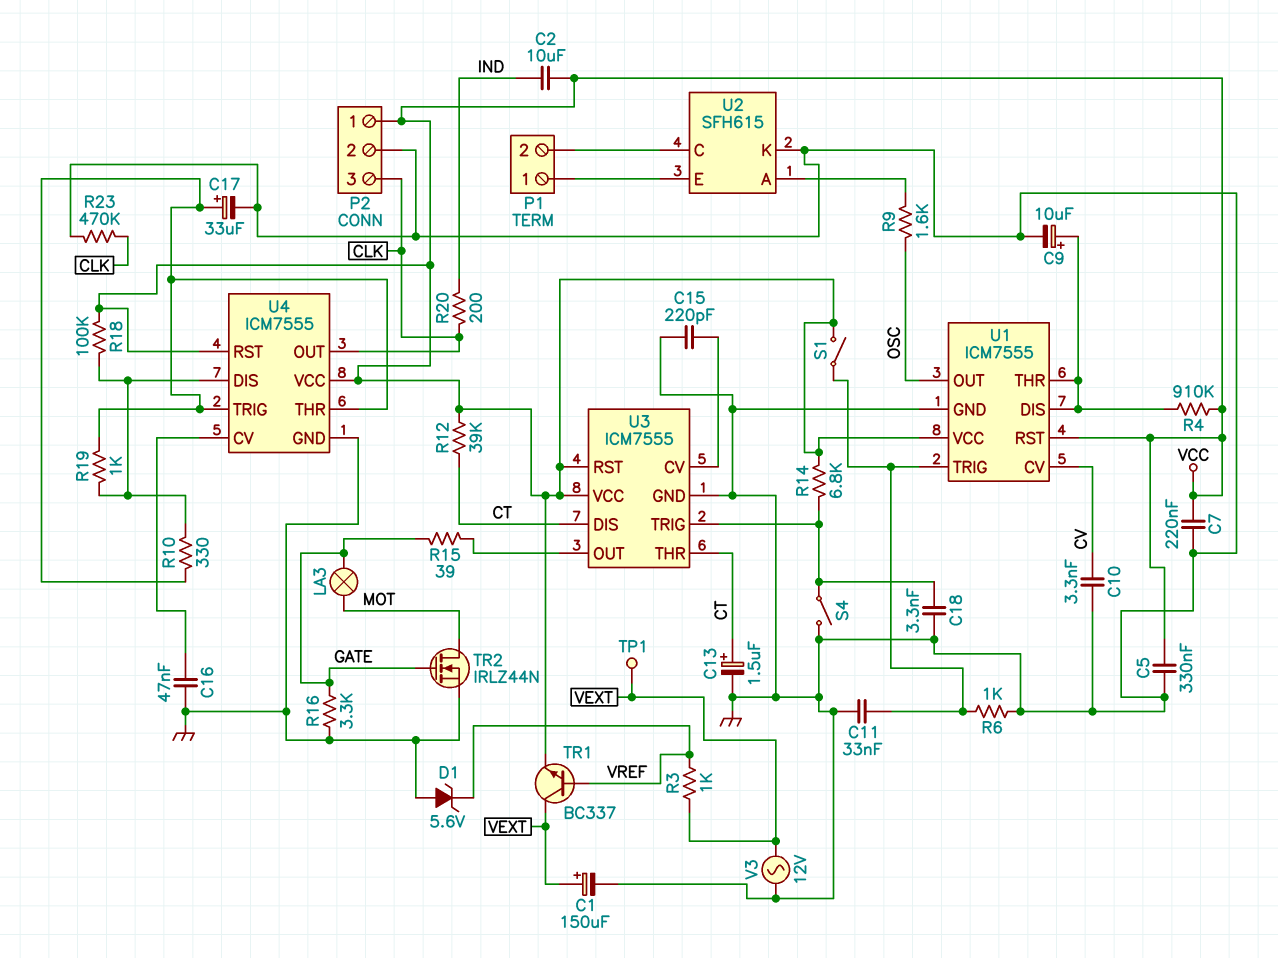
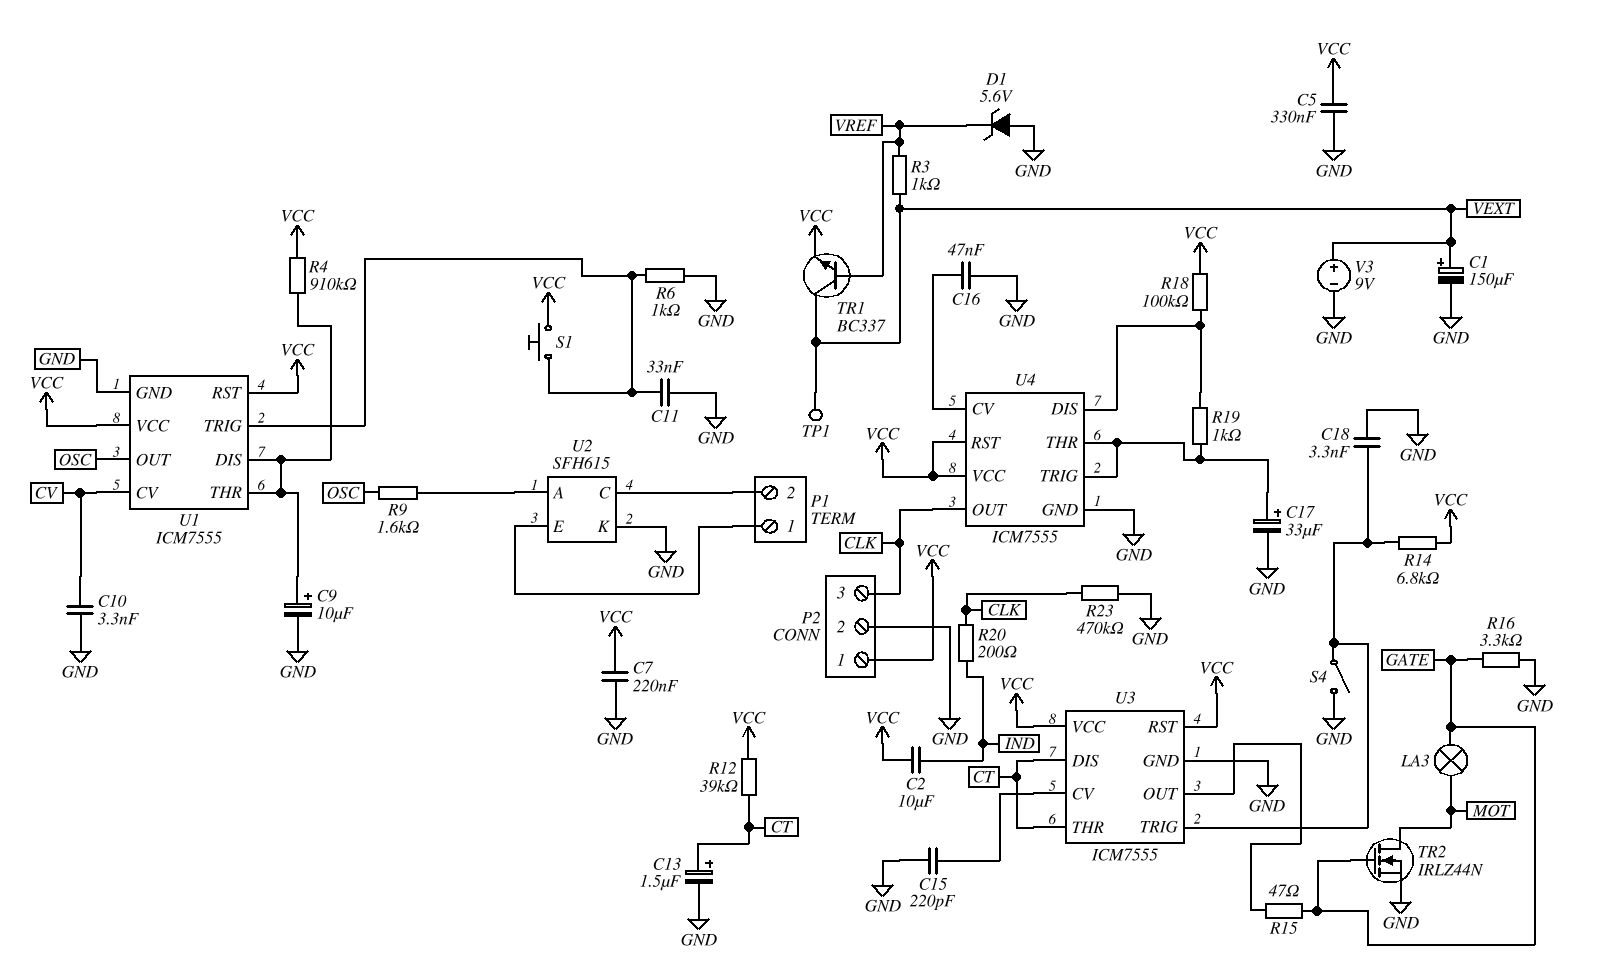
R10: 330 (U4/DIS, U4/THR) -> none
R15: 39 (GATE, U3/OUT) -> 47 (GATE, U3/OUT)
S1: switch (U1/TRIG, VCC) -> button (U1/TRIG, VCC)
V3: AC 12V (GND, VEXT) -> 9V (plus VEXT, minus GND)

